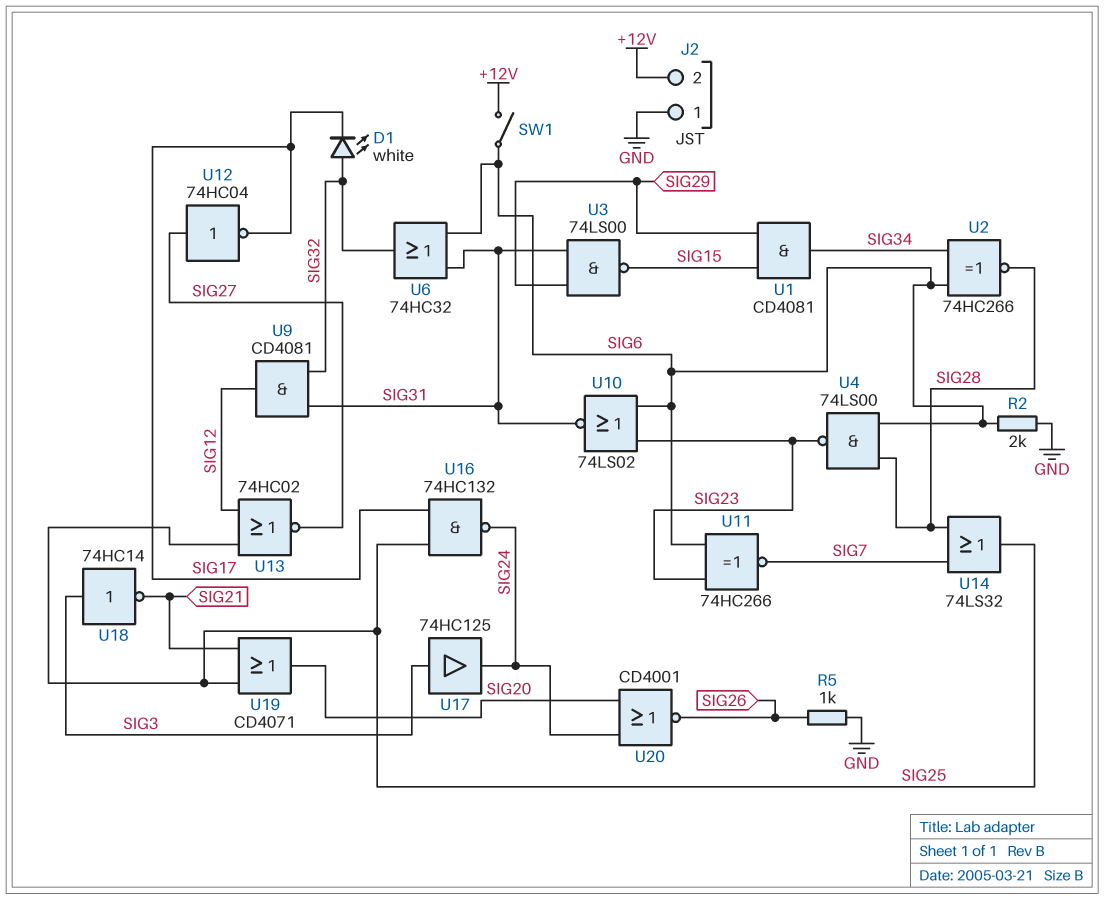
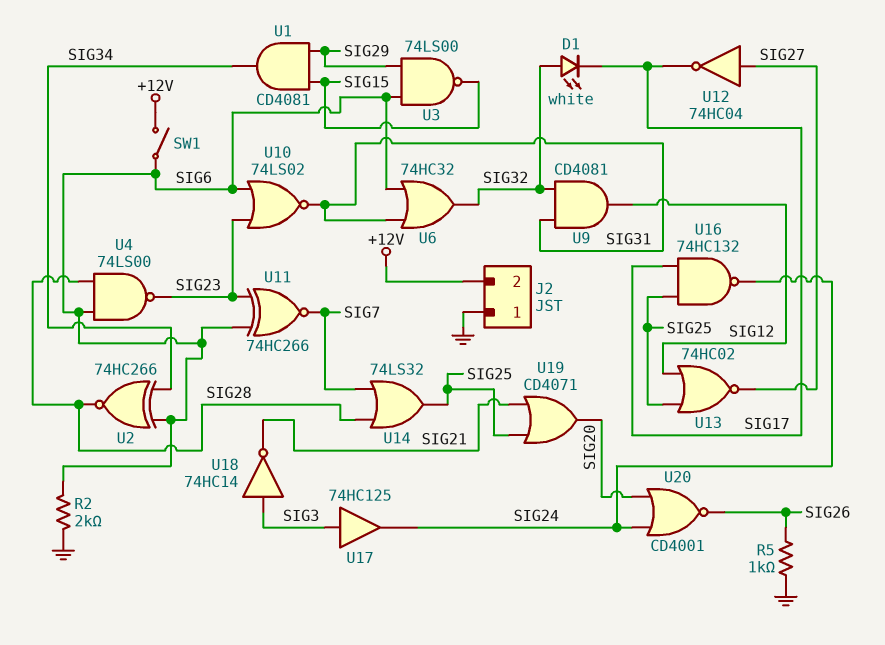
U3: NAND 74LS00 (in SIG29, in SIG31, out SIG15) -> NAND 74LS00 (in SIG6, in SIG29, out SIG15)

